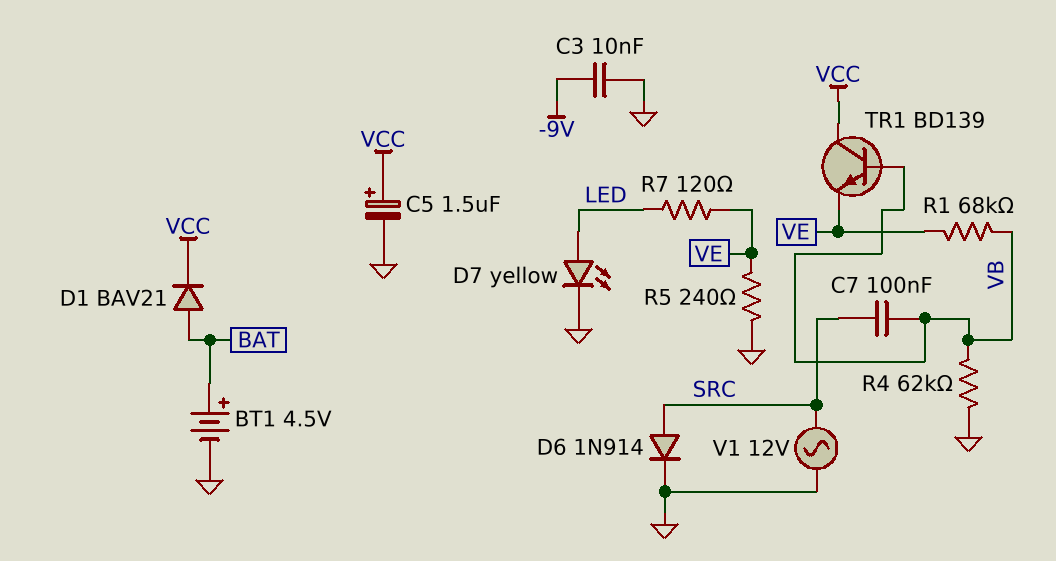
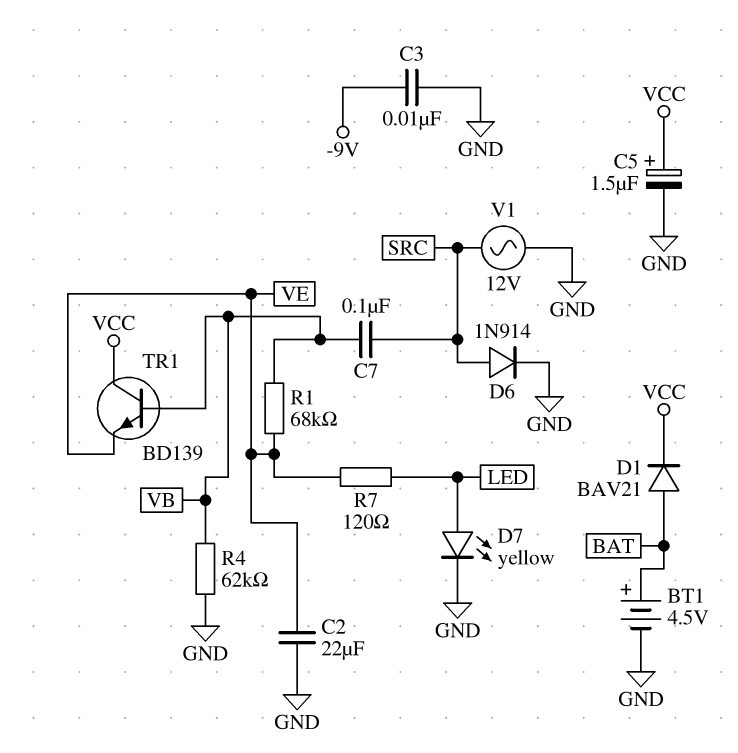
C2: none -> 22uF (GND, VE)
R5: 240 (GND, VE) -> none

